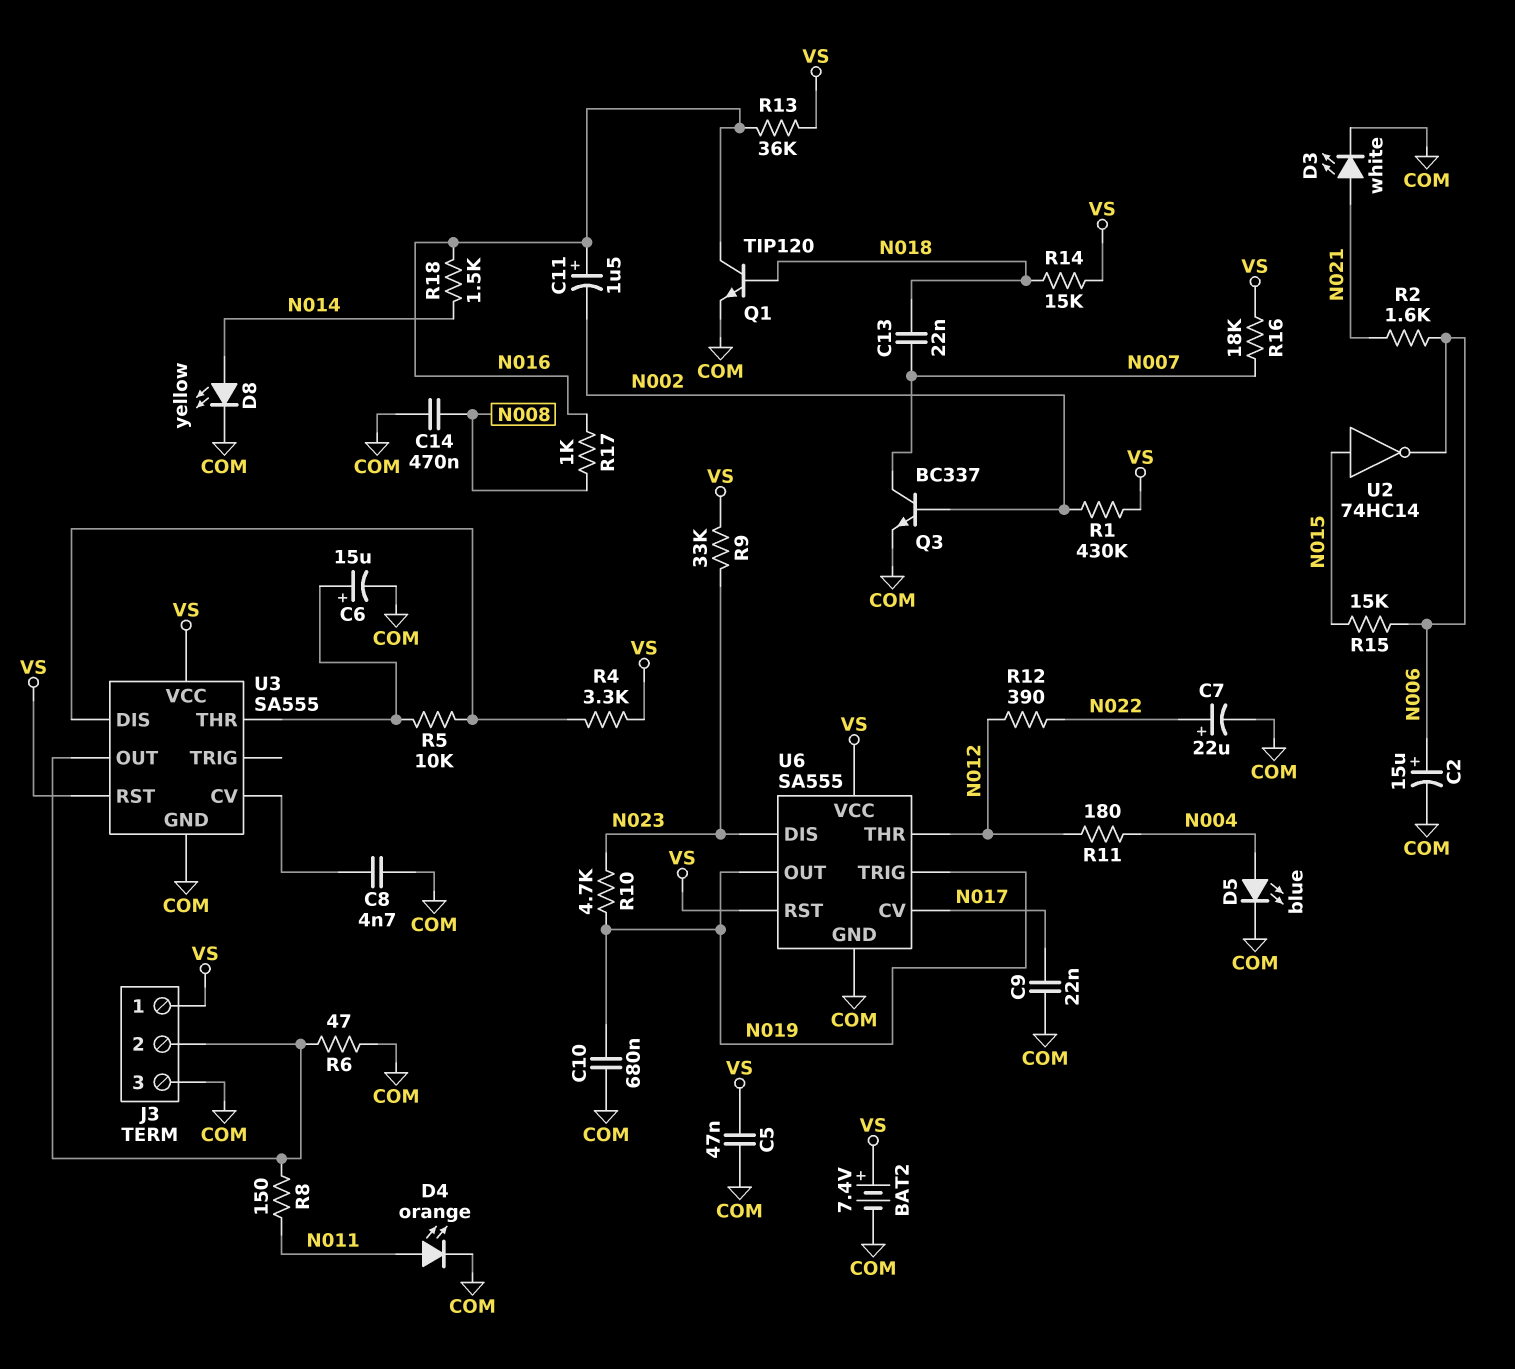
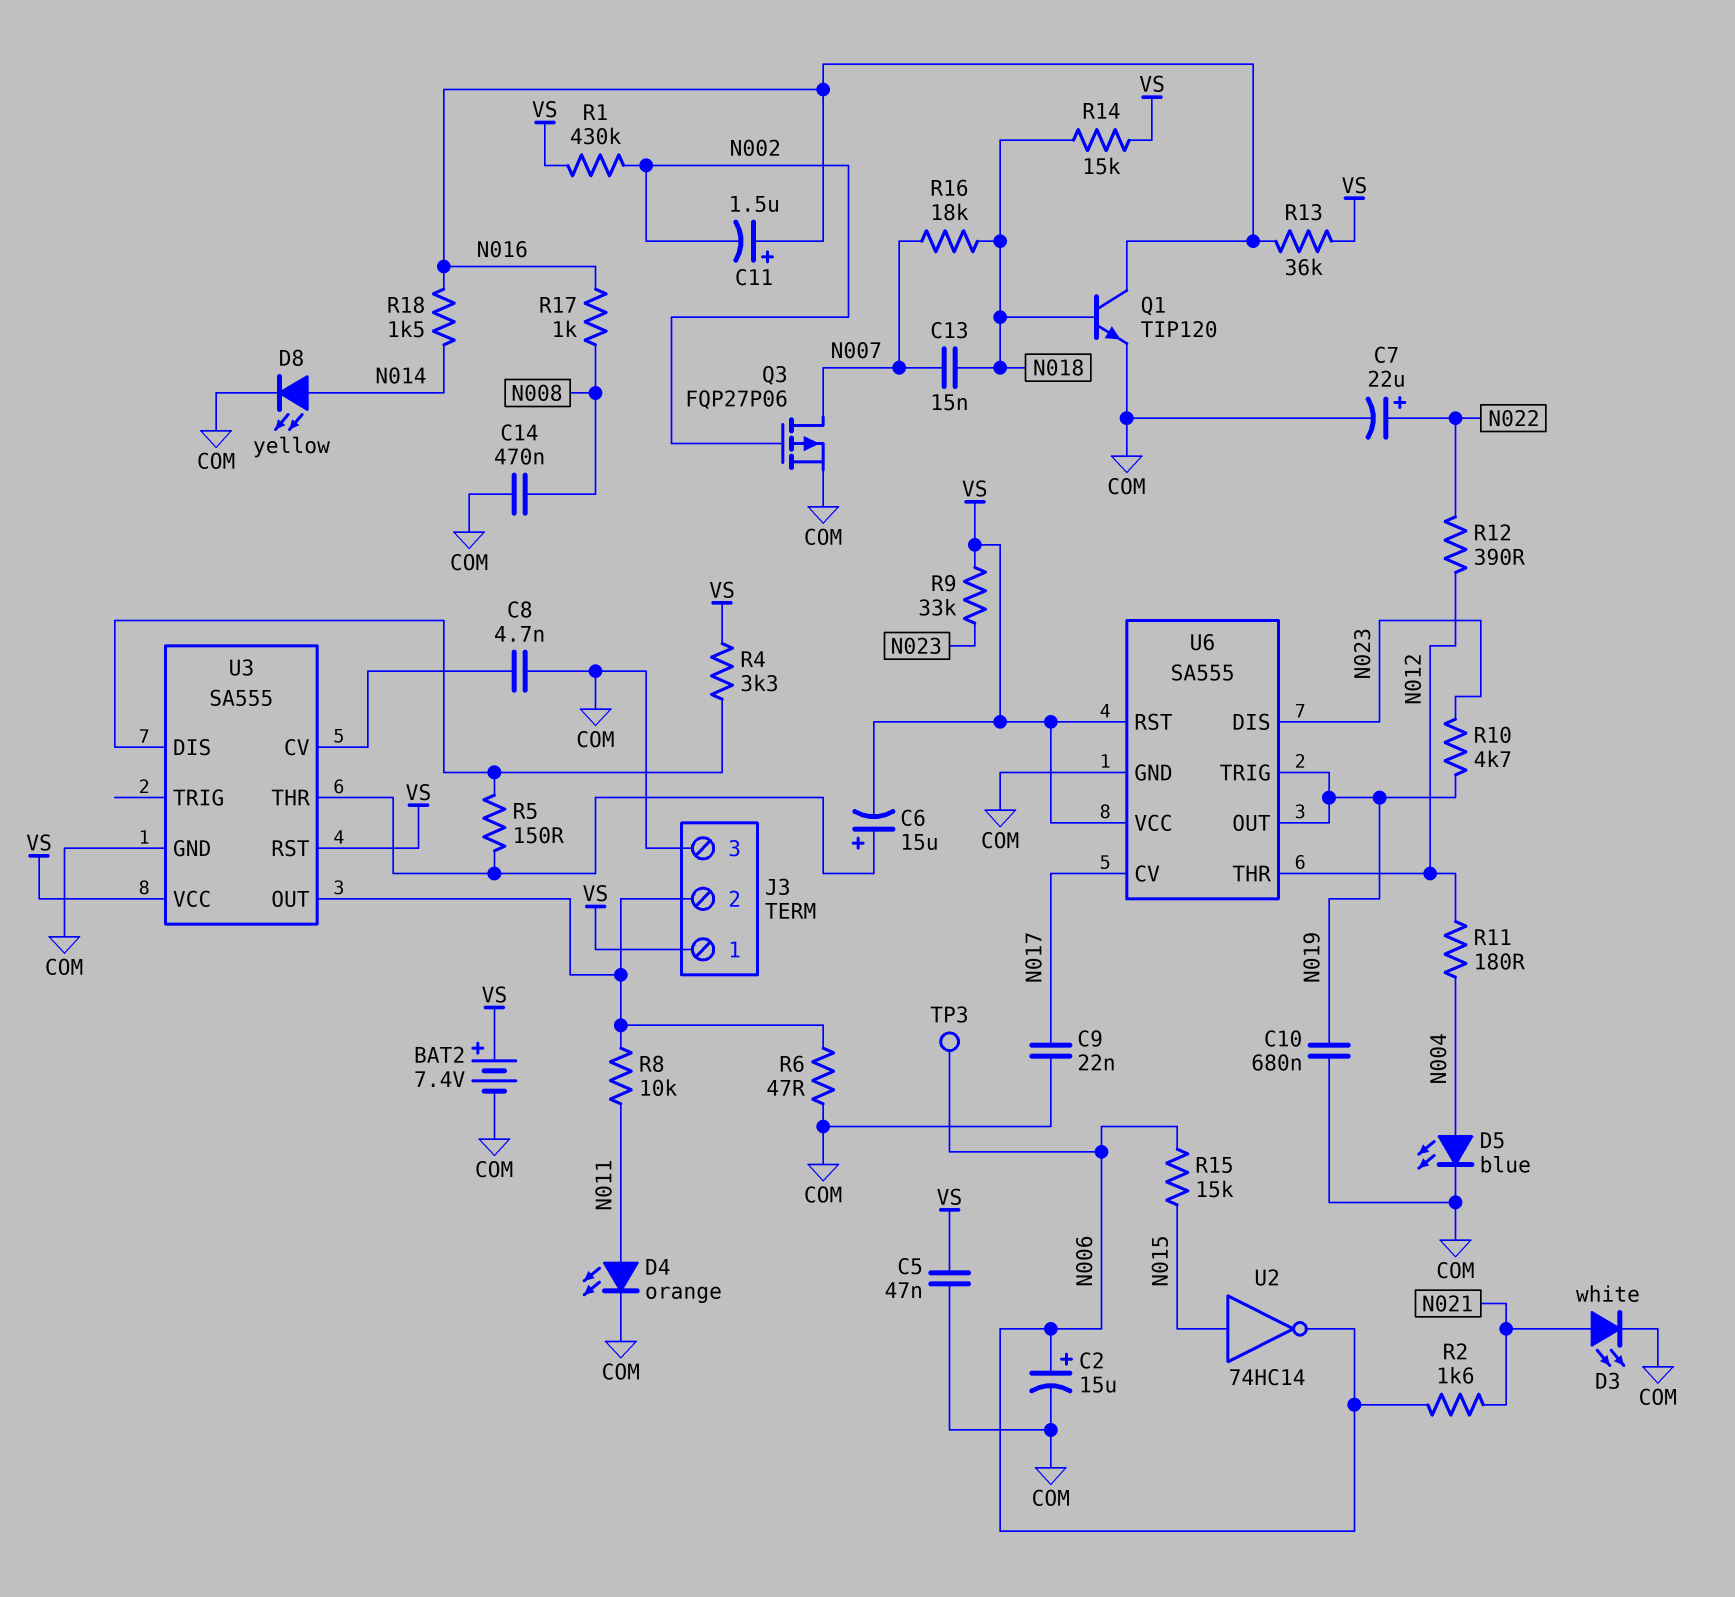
C6: 15uF (plus U3/THR, minus COM) -> 15uF (plus U3/THR, minus VS)
C13: 22nF (N007, N018) -> 15nF (N007, N018)
Q3: NPN BC337 (B N002, C N007, E COM) -> PMOS FQP27P06 (G N002, D N007, S COM)
R5: 10k (U3/DIS, U3/THR) -> 150 (U3/DIS, U3/THR)
R8: 150 (J3/2, N011) -> 10k (J3/2, N011)
R16: 18k (N007, VS) -> 18k (N007, N018)
TP3: none -> test point (N006)

